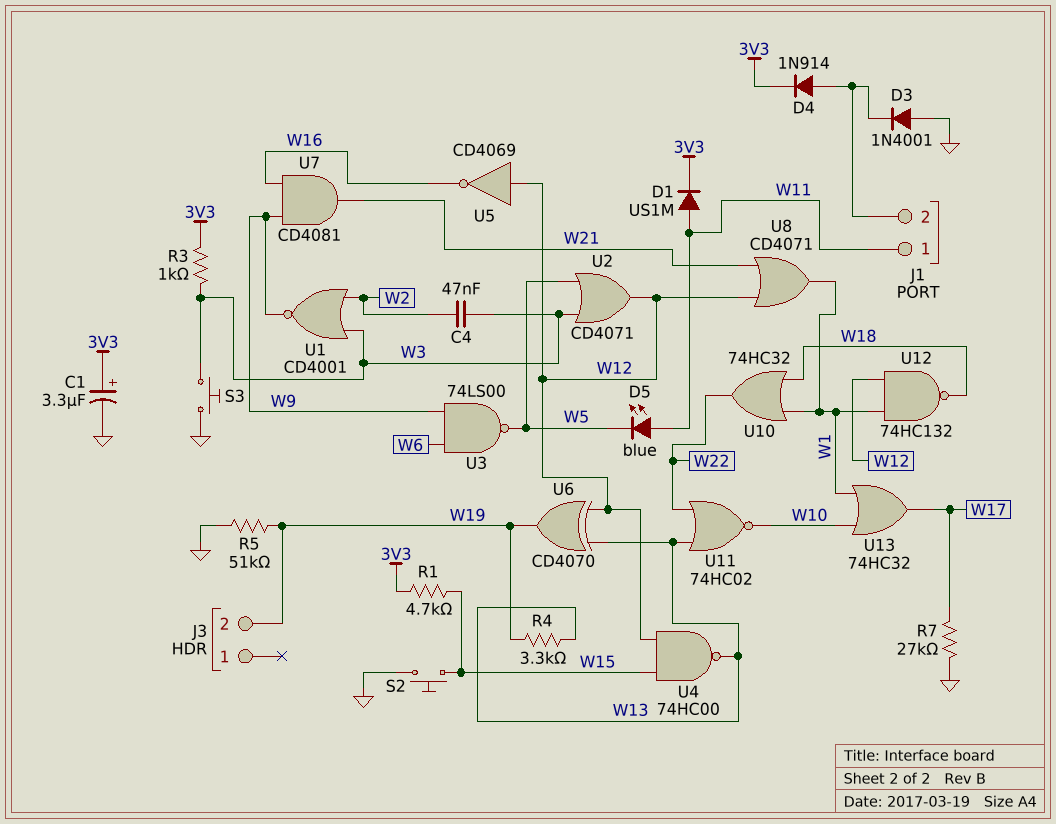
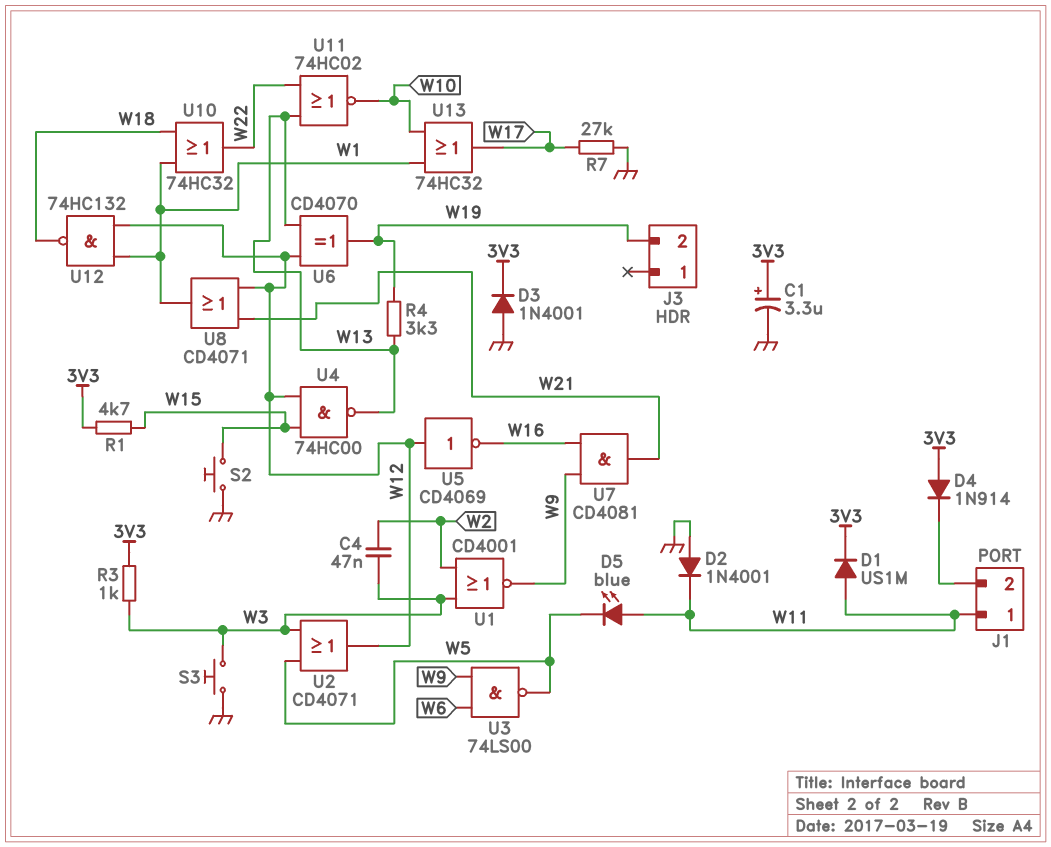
D2: none -> diode 1N4001 (A GND, K W11)
D3: diode 1N4001 (A GND, K J1/2) -> diode 1N4001 (A GND, K 3V3)
D4: diode 1N914 (A J1/2, K 3V3) -> diode 1N914 (A 3V3, K J1/2)
R5: 51k (GND, W19) -> none

